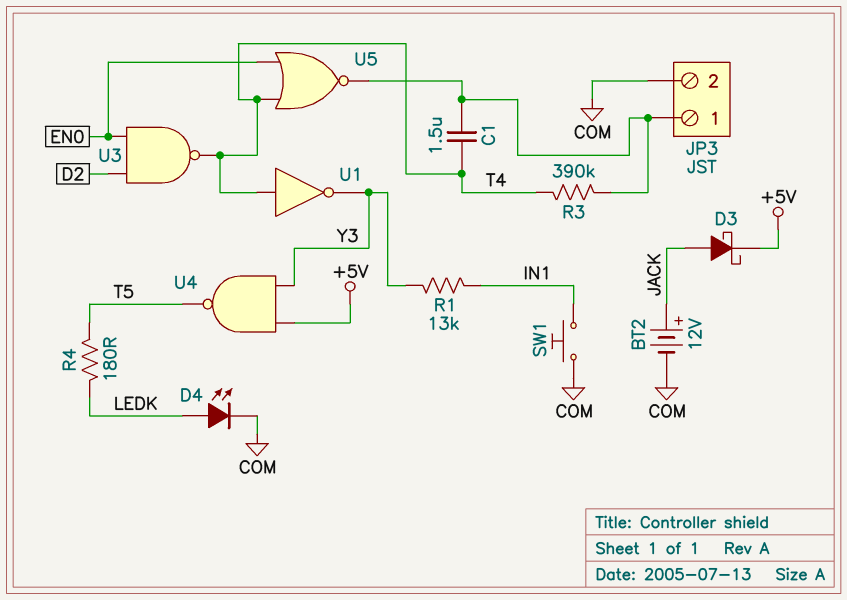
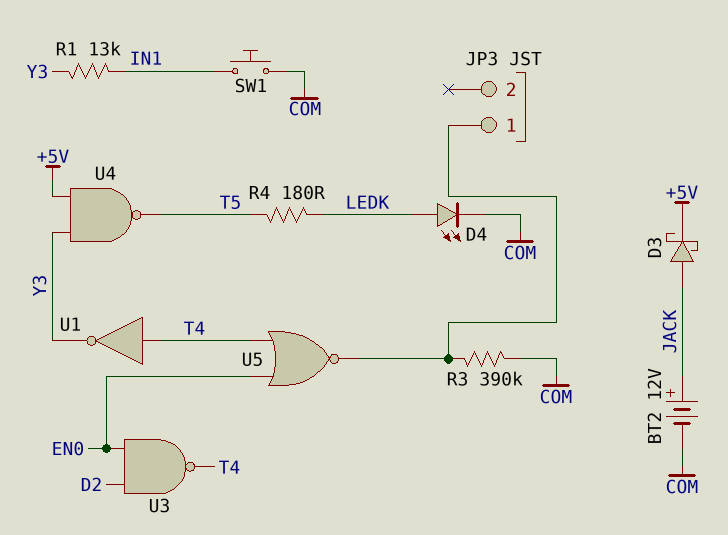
C1: 1.5uF (JP3/1, T4) -> none
JP3 pin 2: COM -> none
R3: 390k (JP3/1, T4) -> 390k (COM, JP3/1)

